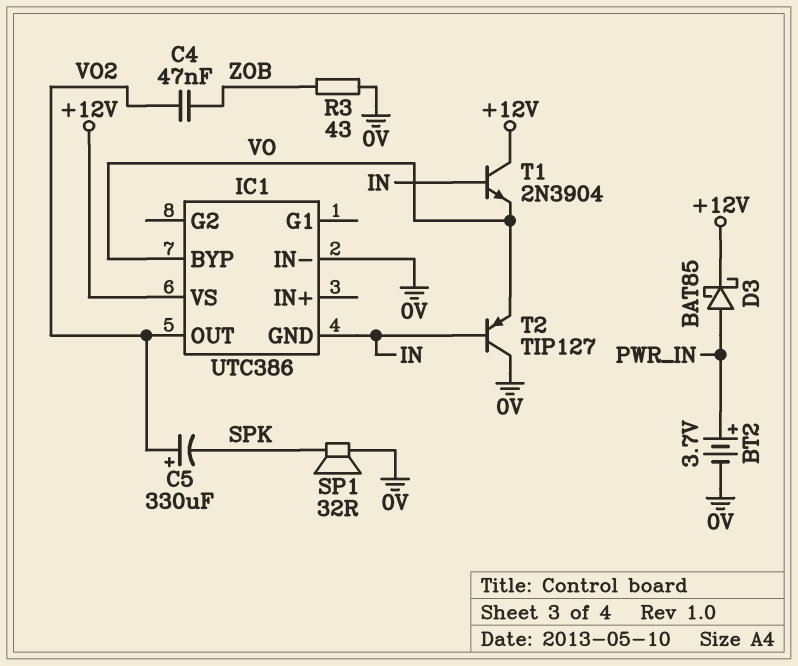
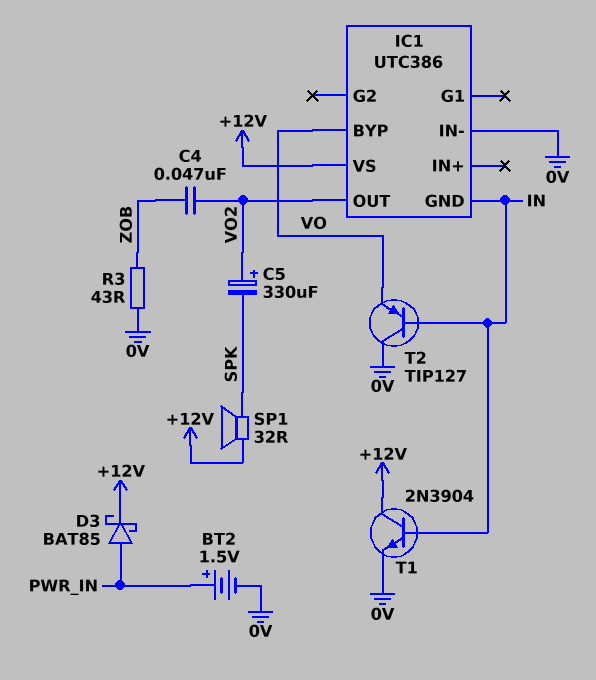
BT2: 3.7V (plus PWR_IN, minus 0V) -> 1.5V (plus PWR_IN, minus 0V)
SP1: speaker 32R (0V, SPK) -> speaker 32R (+12V, SPK)
T1: NPN 2N3904 (B IN, C +12V, E VO) -> NPN 2N3904 (B IN, C +12V, E 0V)

